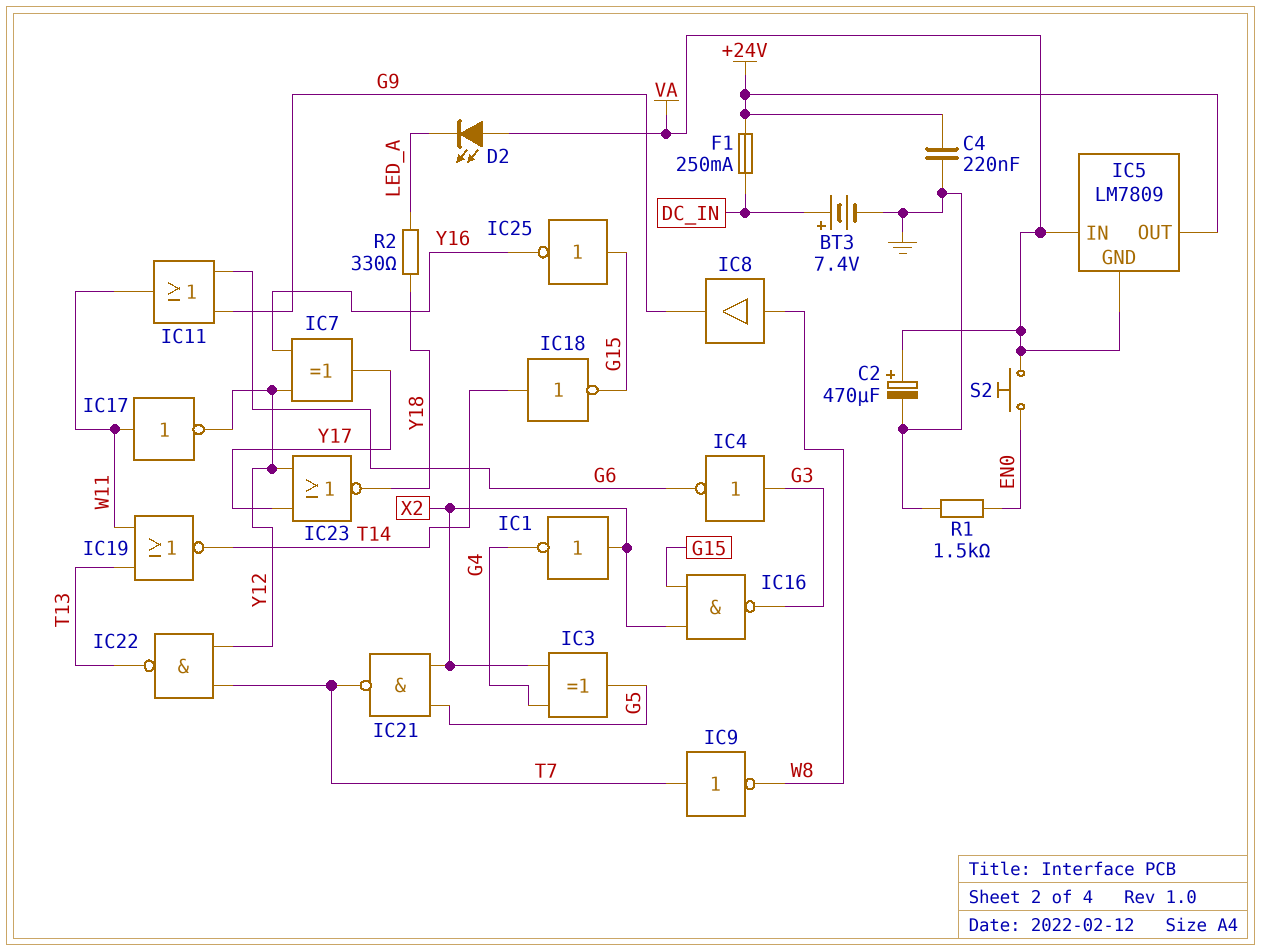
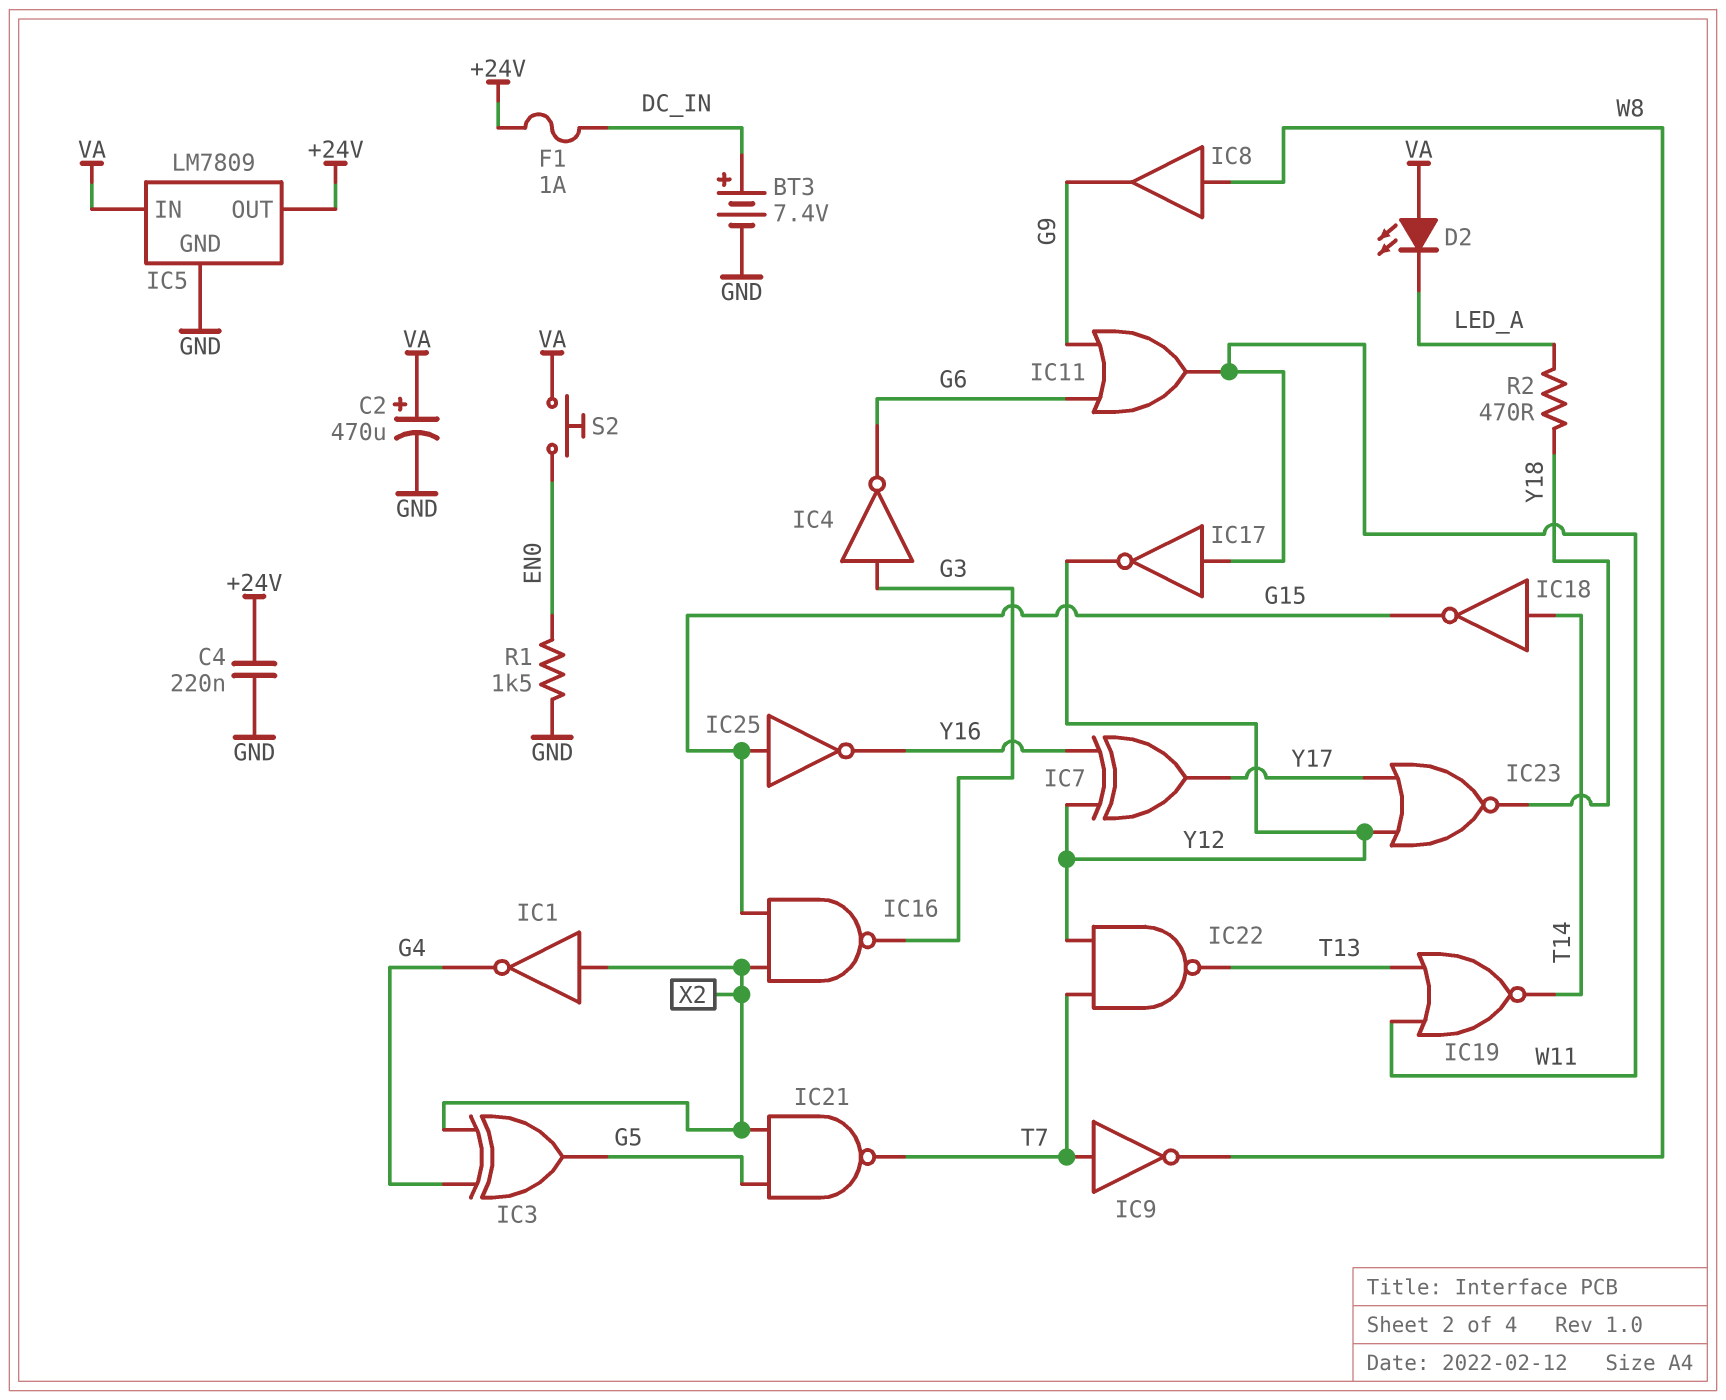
F1: 250mA (+24V, DC_IN) -> 1A (+24V, DC_IN)
IC5 pin GND: VA -> GND
R2: 330 (LED_A, Y18) -> 470 (LED_A, Y18)

